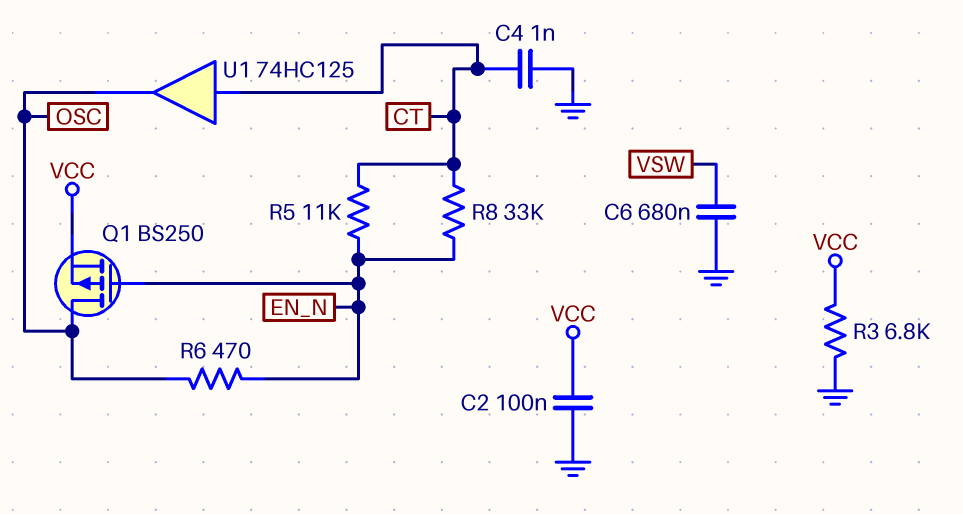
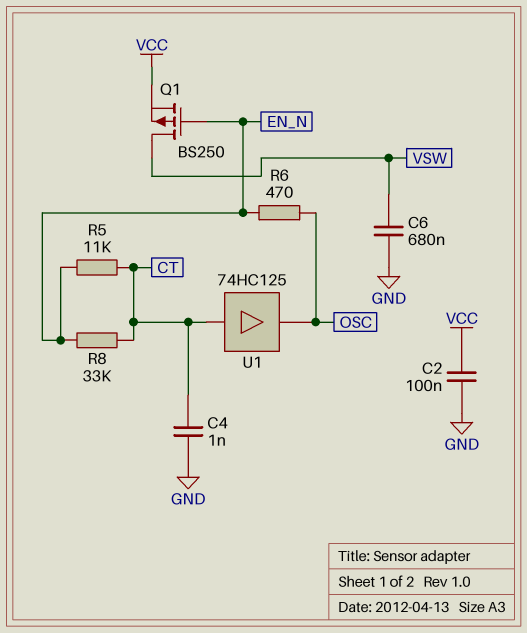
Q1: PMOS BS250 (G EN_N, D OSC, S VCC) -> PMOS BS250 (G EN_N, D VSW, S VCC)
R3: 6.8k (GND, VCC) -> none

